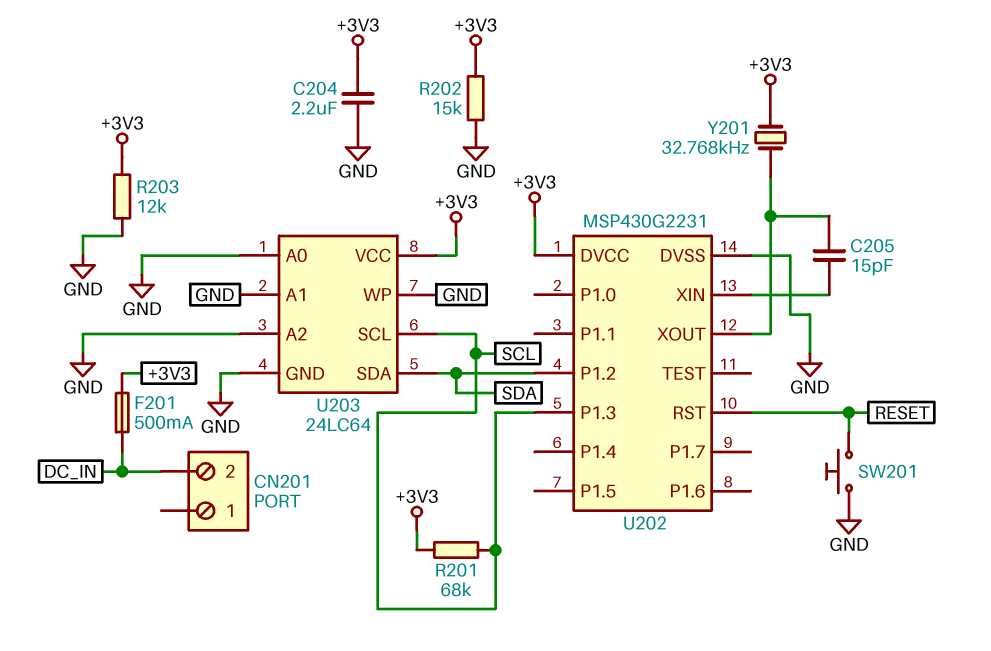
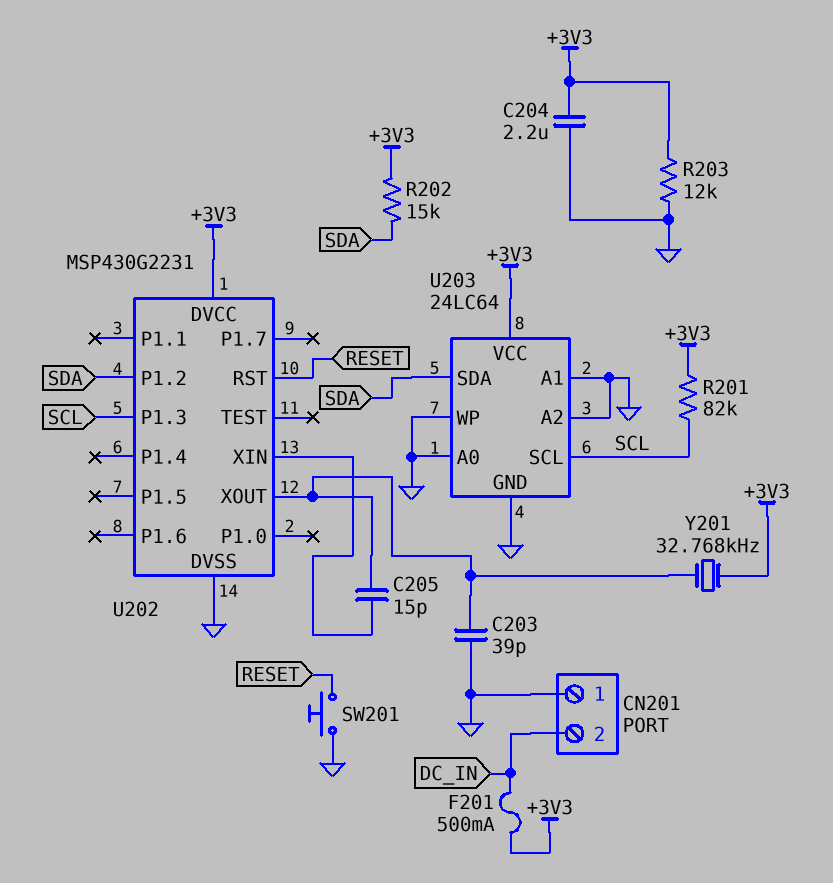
C203: none -> 39pF (GND, U202/XOUT)
CN201 pin 1: none -> GND
R201: 68k (+3V3, SCL) -> 82k (+3V3, SCL)
R202: 15k (+3V3, GND) -> 15k (+3V3, SDA)

